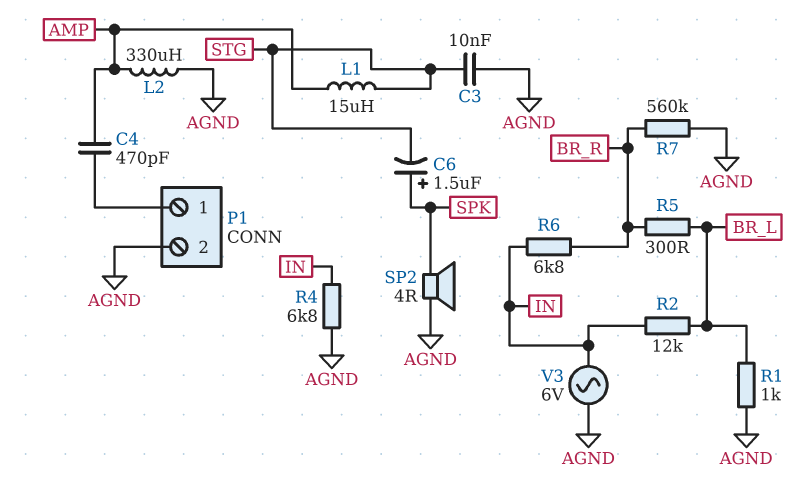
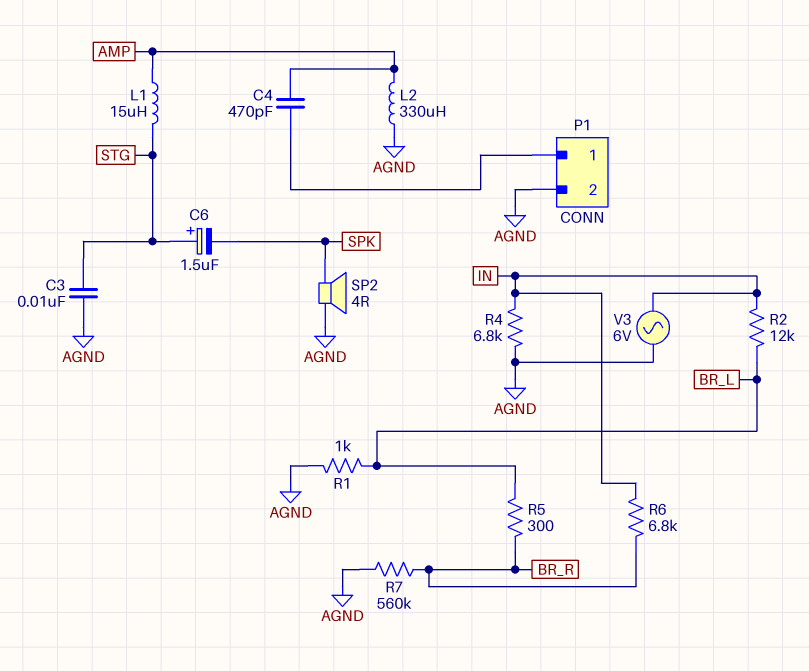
C6: 1.5uF (plus SPK, minus STG) -> 1.5uF (plus STG, minus SPK)

